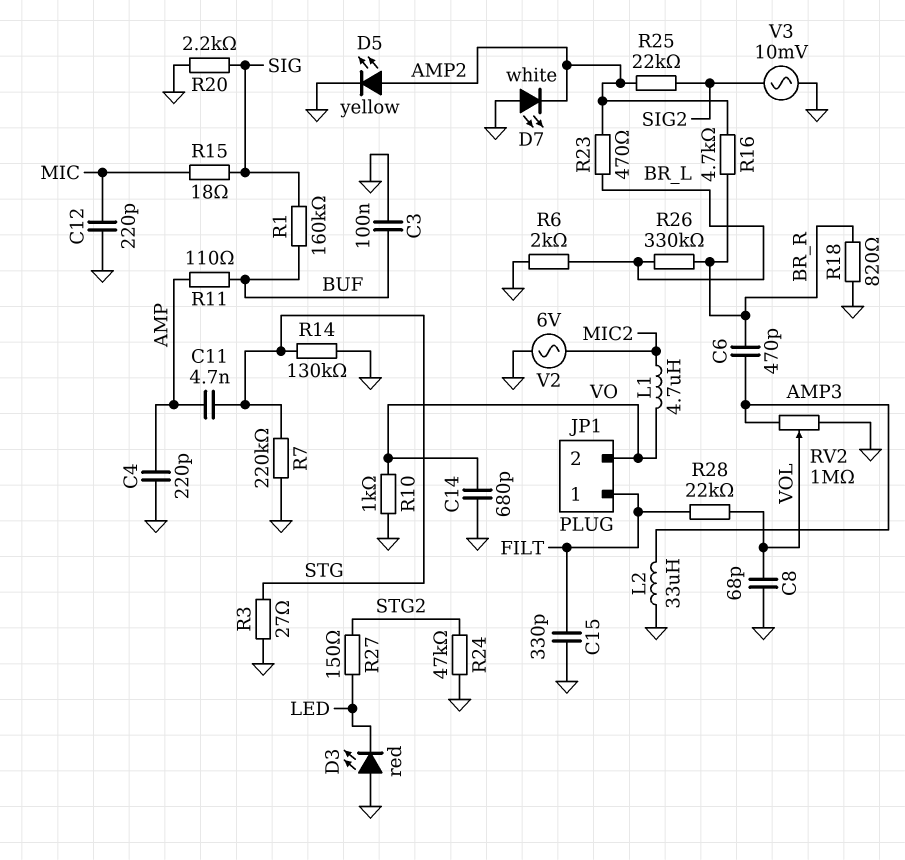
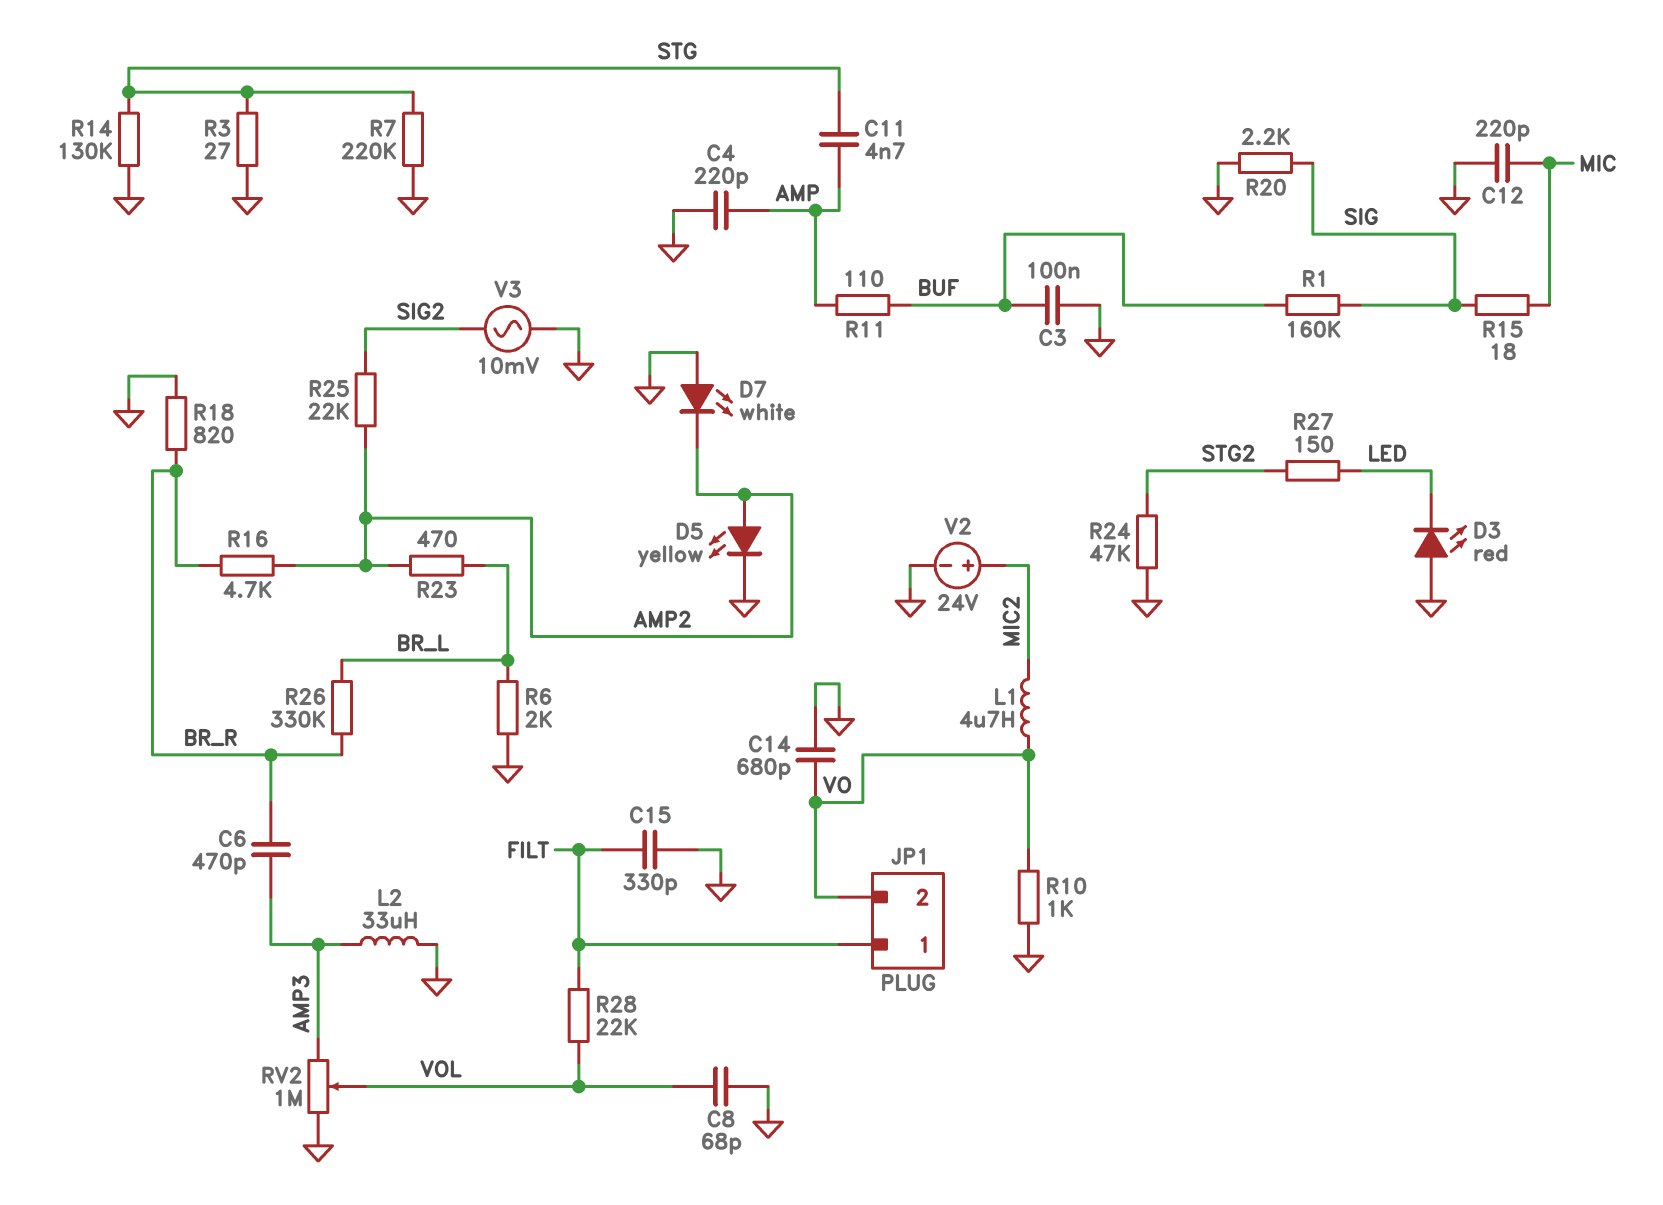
V2: AC 6V (GND, MIC2) -> 24V (plus MIC2, minus GND)

